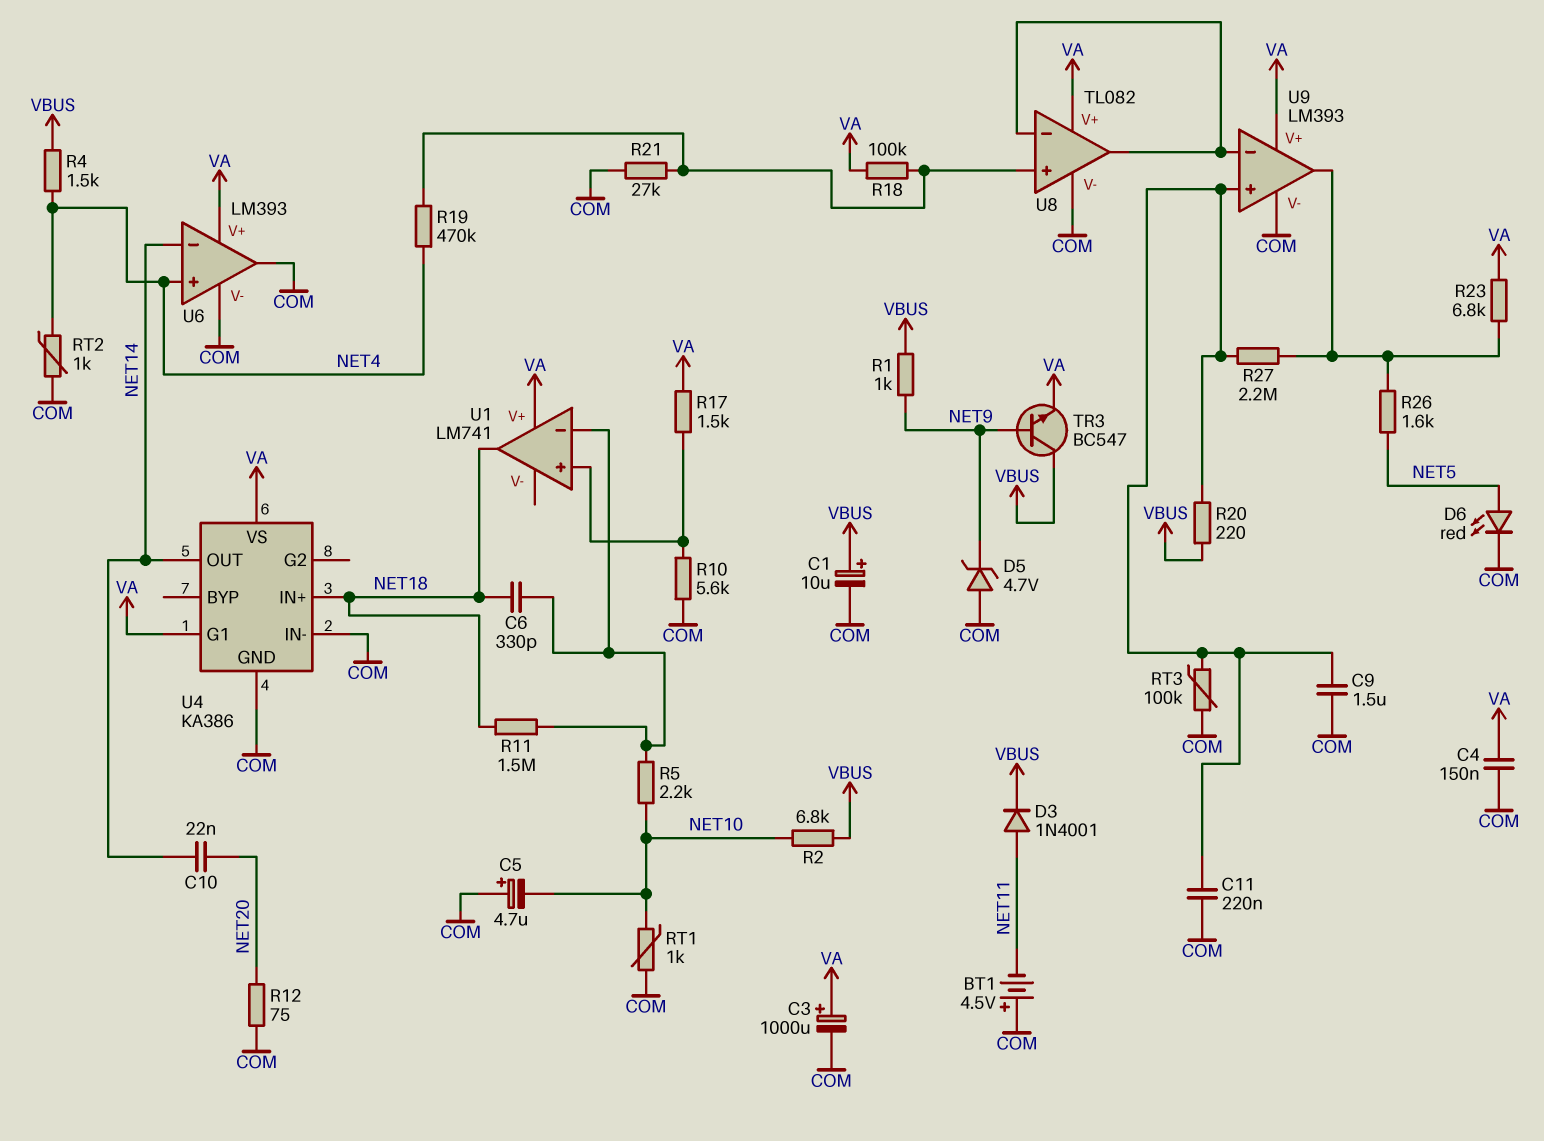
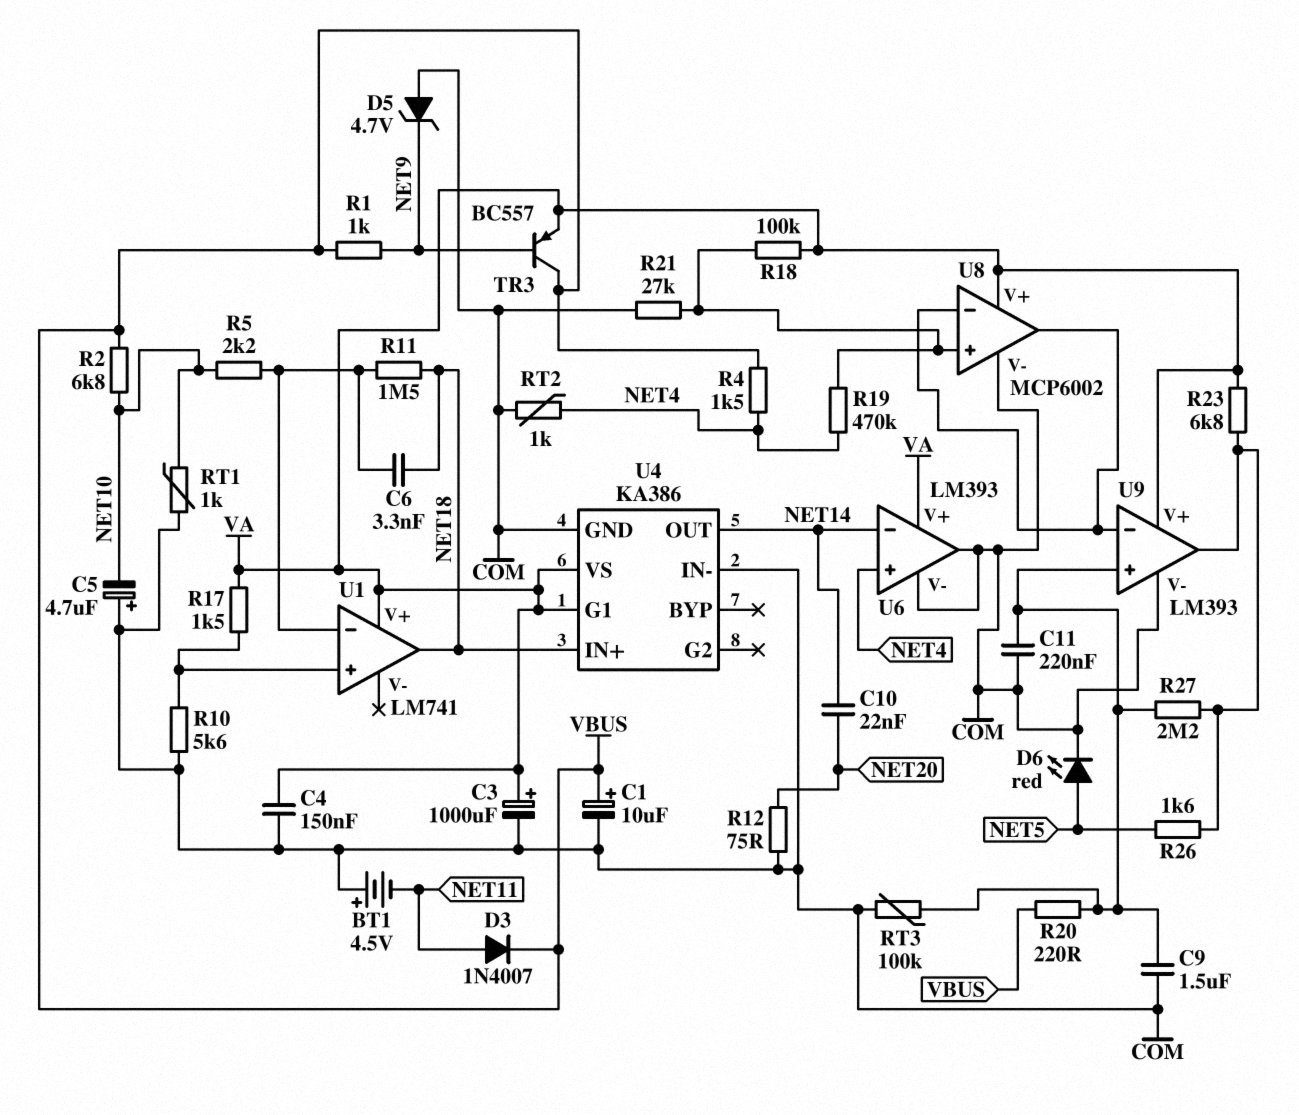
C6: 330pF (NET18, U1/in-) -> 3.3nF (NET18, U1/in-)
D3: diode 1N4001 (A NET11, K VBUS) -> diode 1N4007 (A NET11, K VBUS)
TR3: NPN BC547 (B NET9, C VBUS, E VA) -> PNP BC557 (B NET9, C VBUS, E VA)
U8: TL082 -> MCP6002

